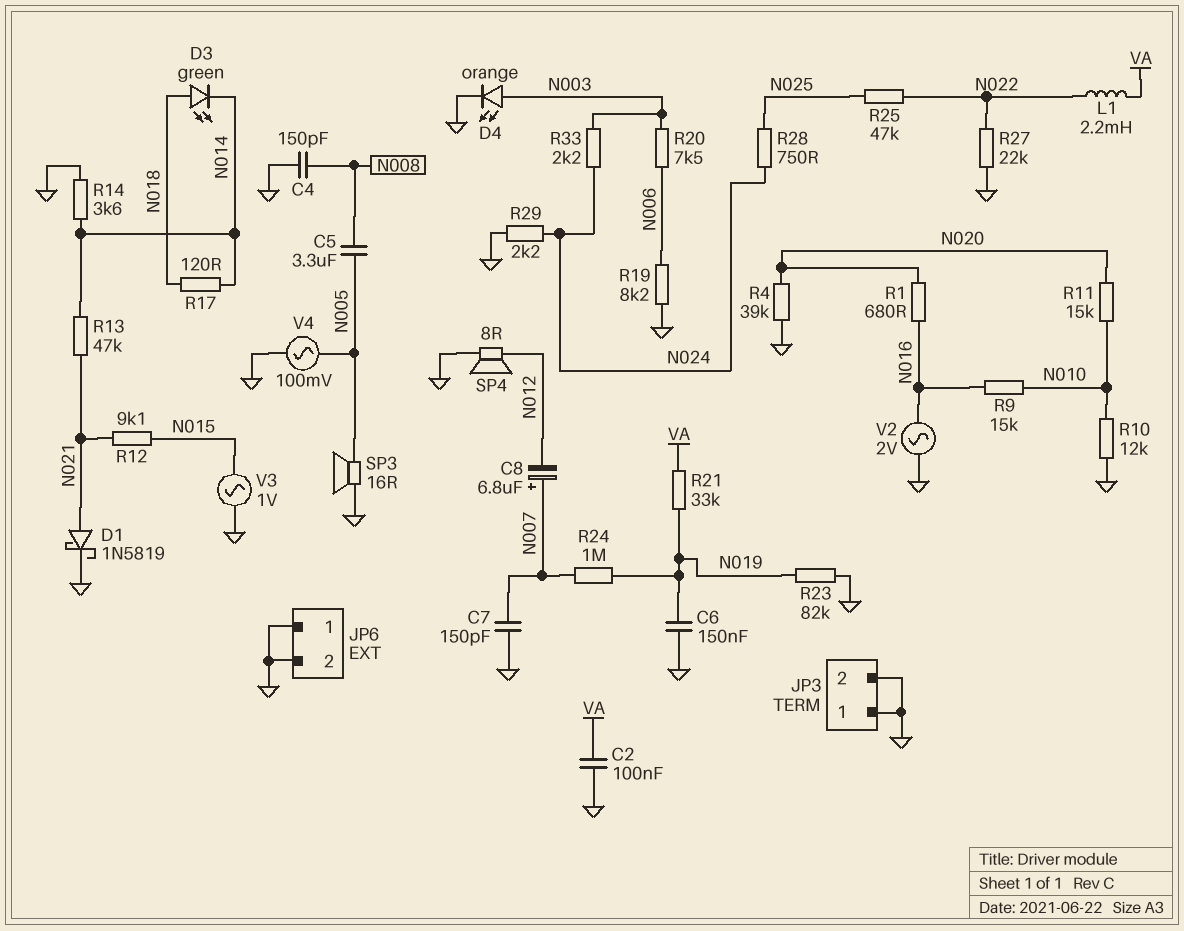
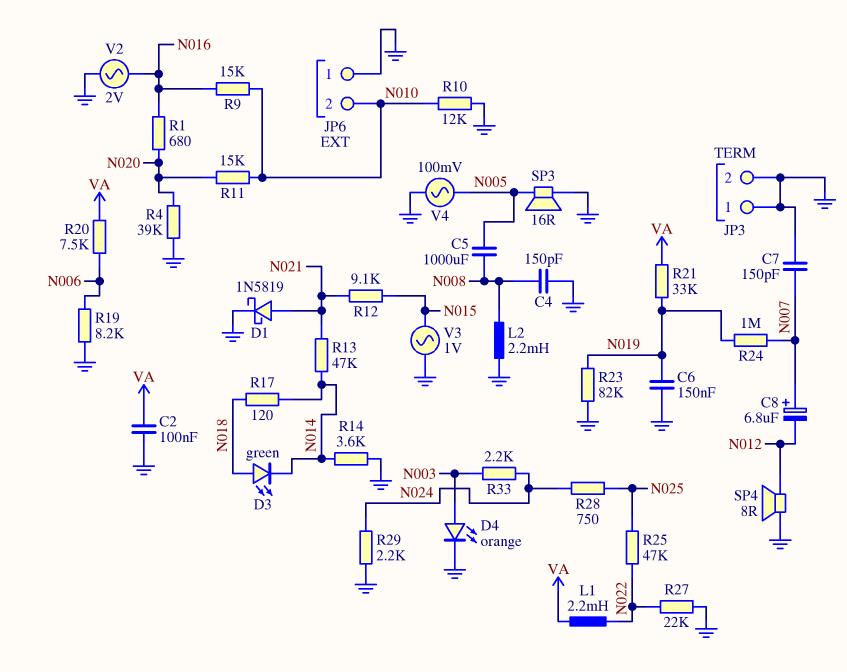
C5: 3.3uF (N005, N008) -> 1000uF (N005, N008)
JP6 pin 2: GND -> N010
L2: none -> 2.2mH (GND, N008)
R20: 7.5k (N003, N006) -> 7.5k (N006, VA)

